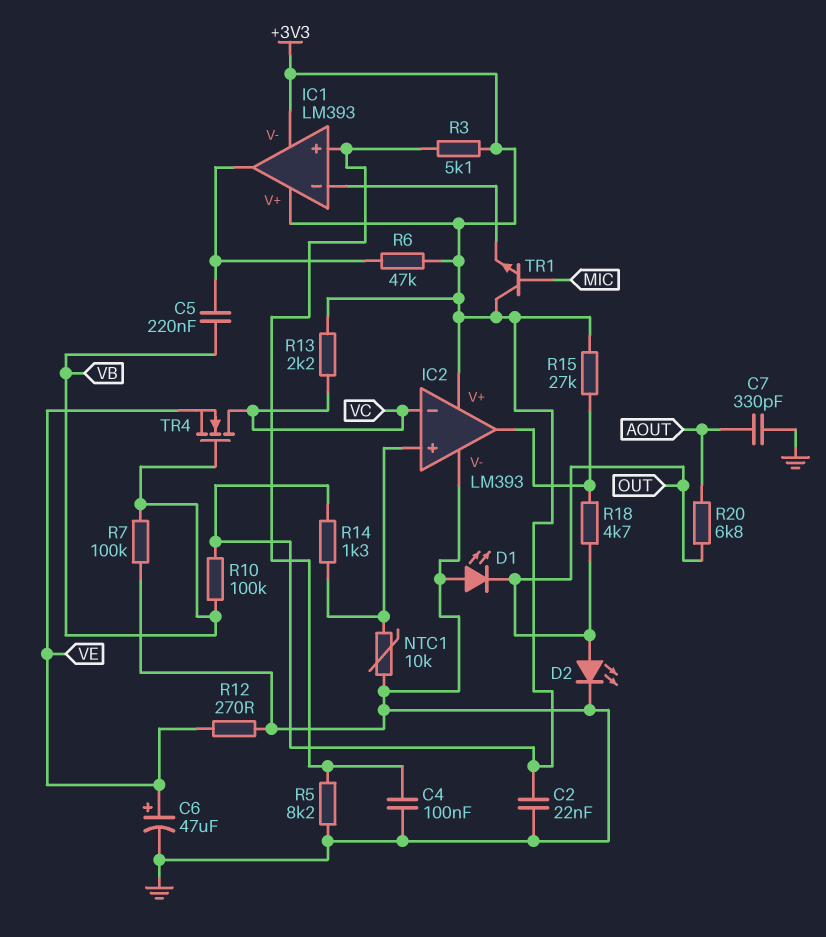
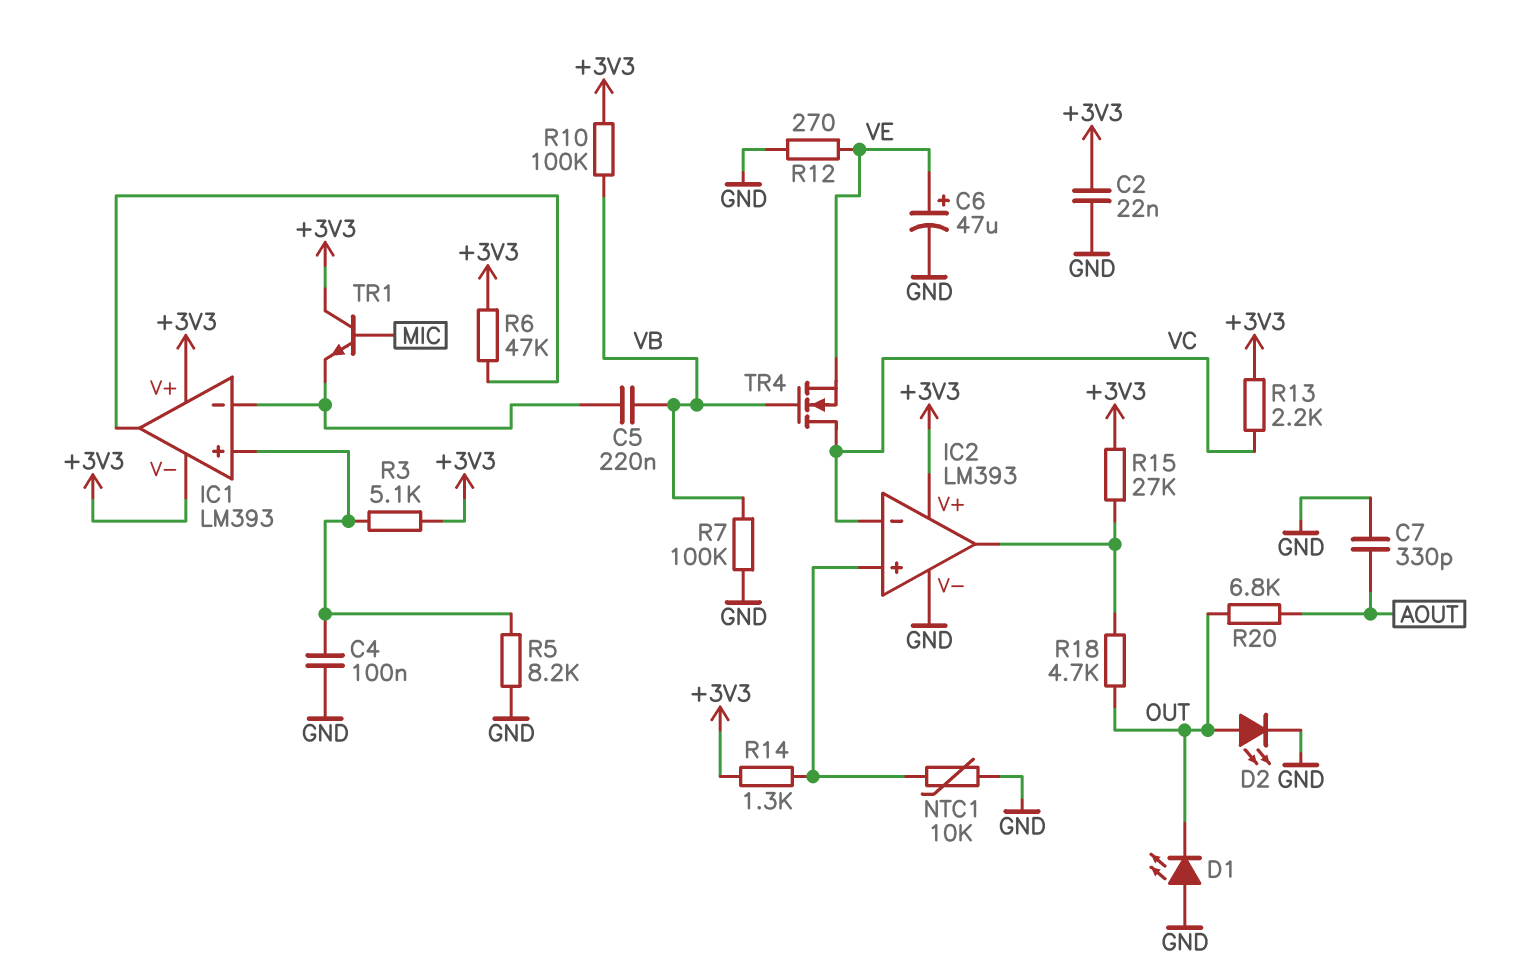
C5: 220nF (IC1/out, VB) -> 220nF (IC1/in-, VB)

